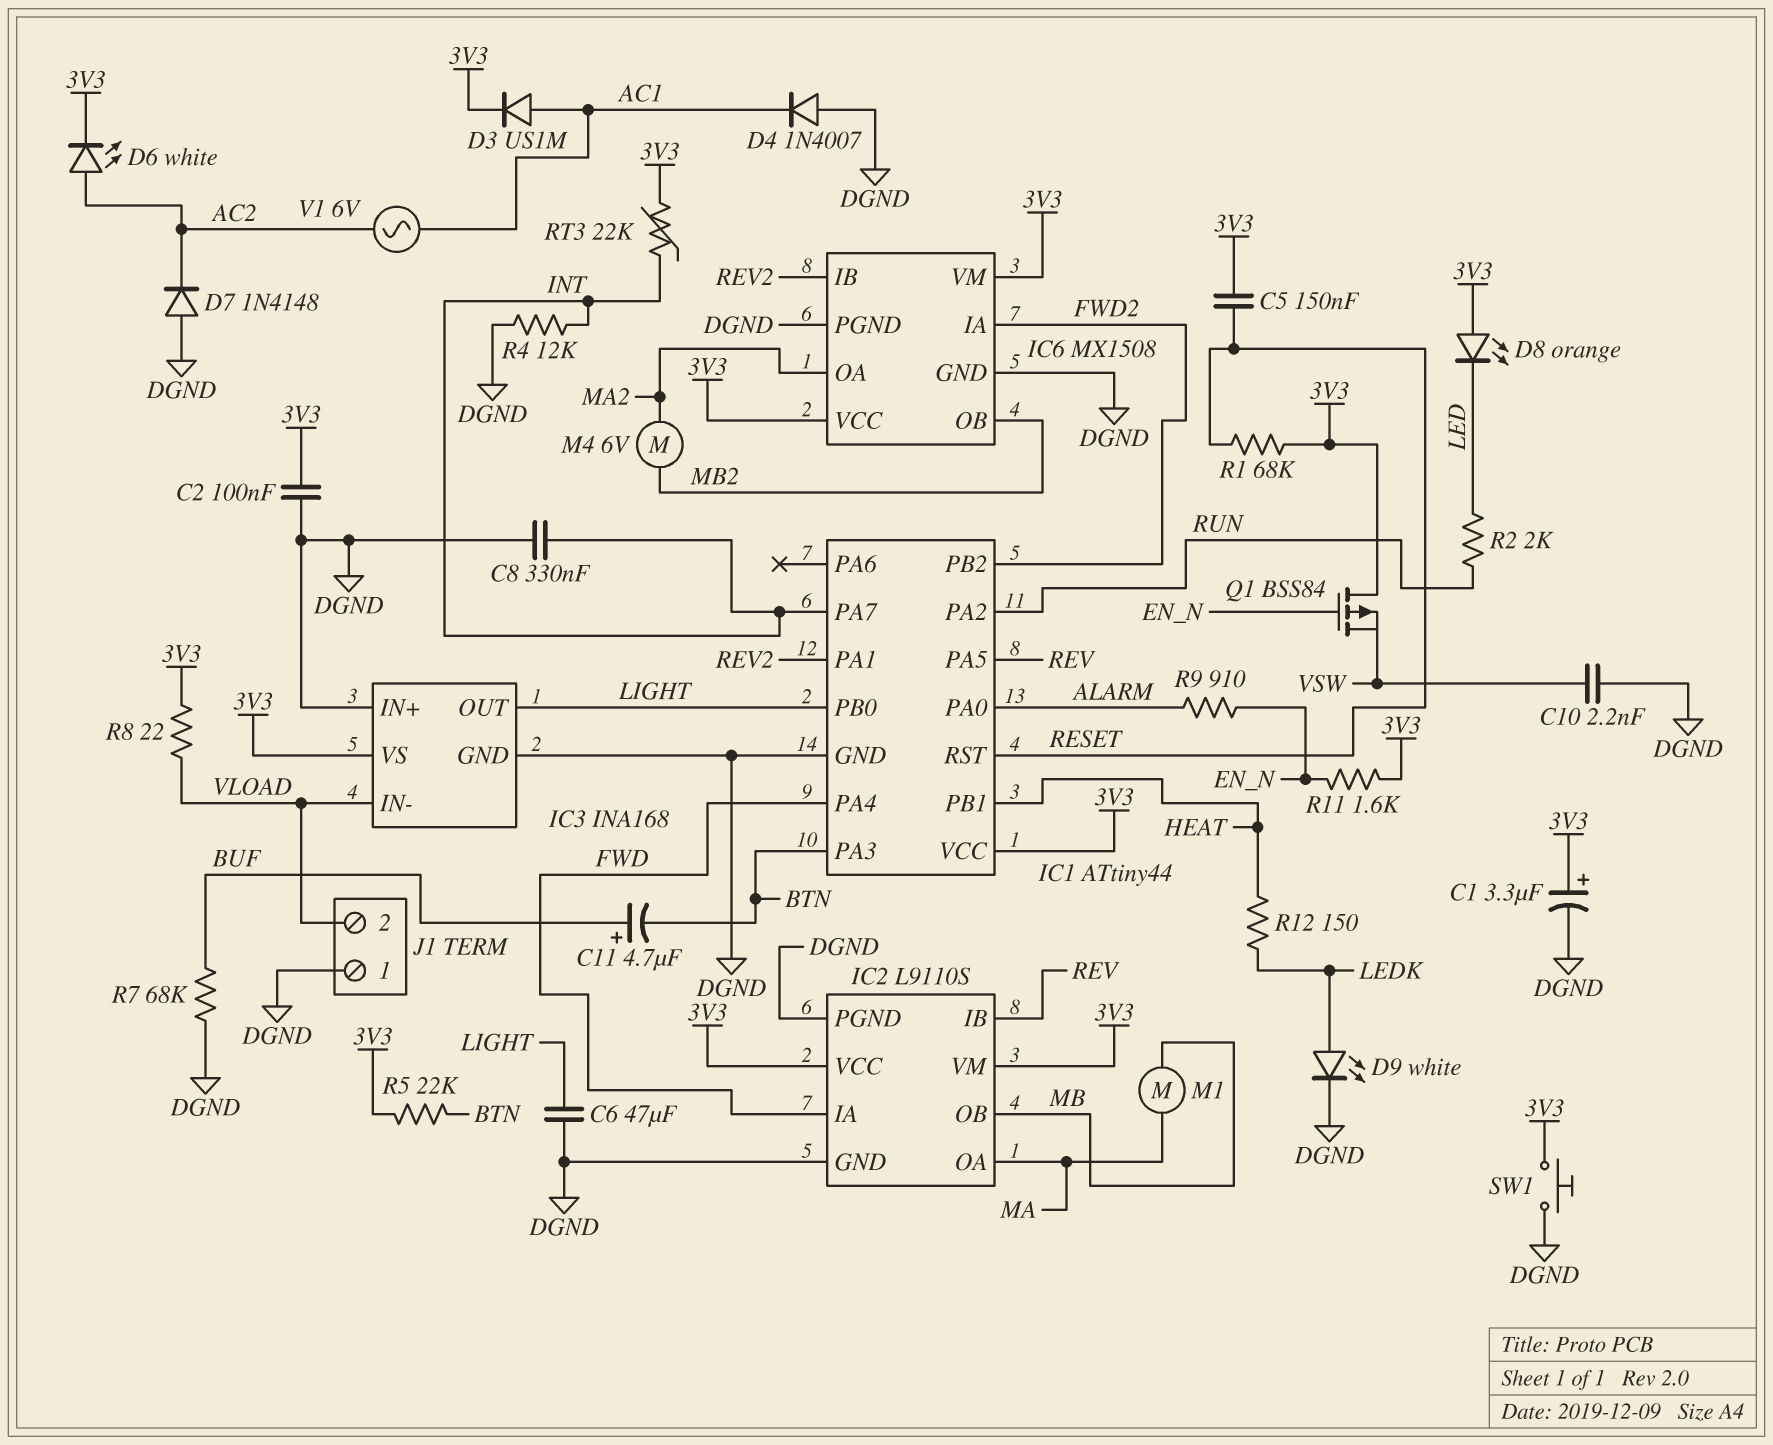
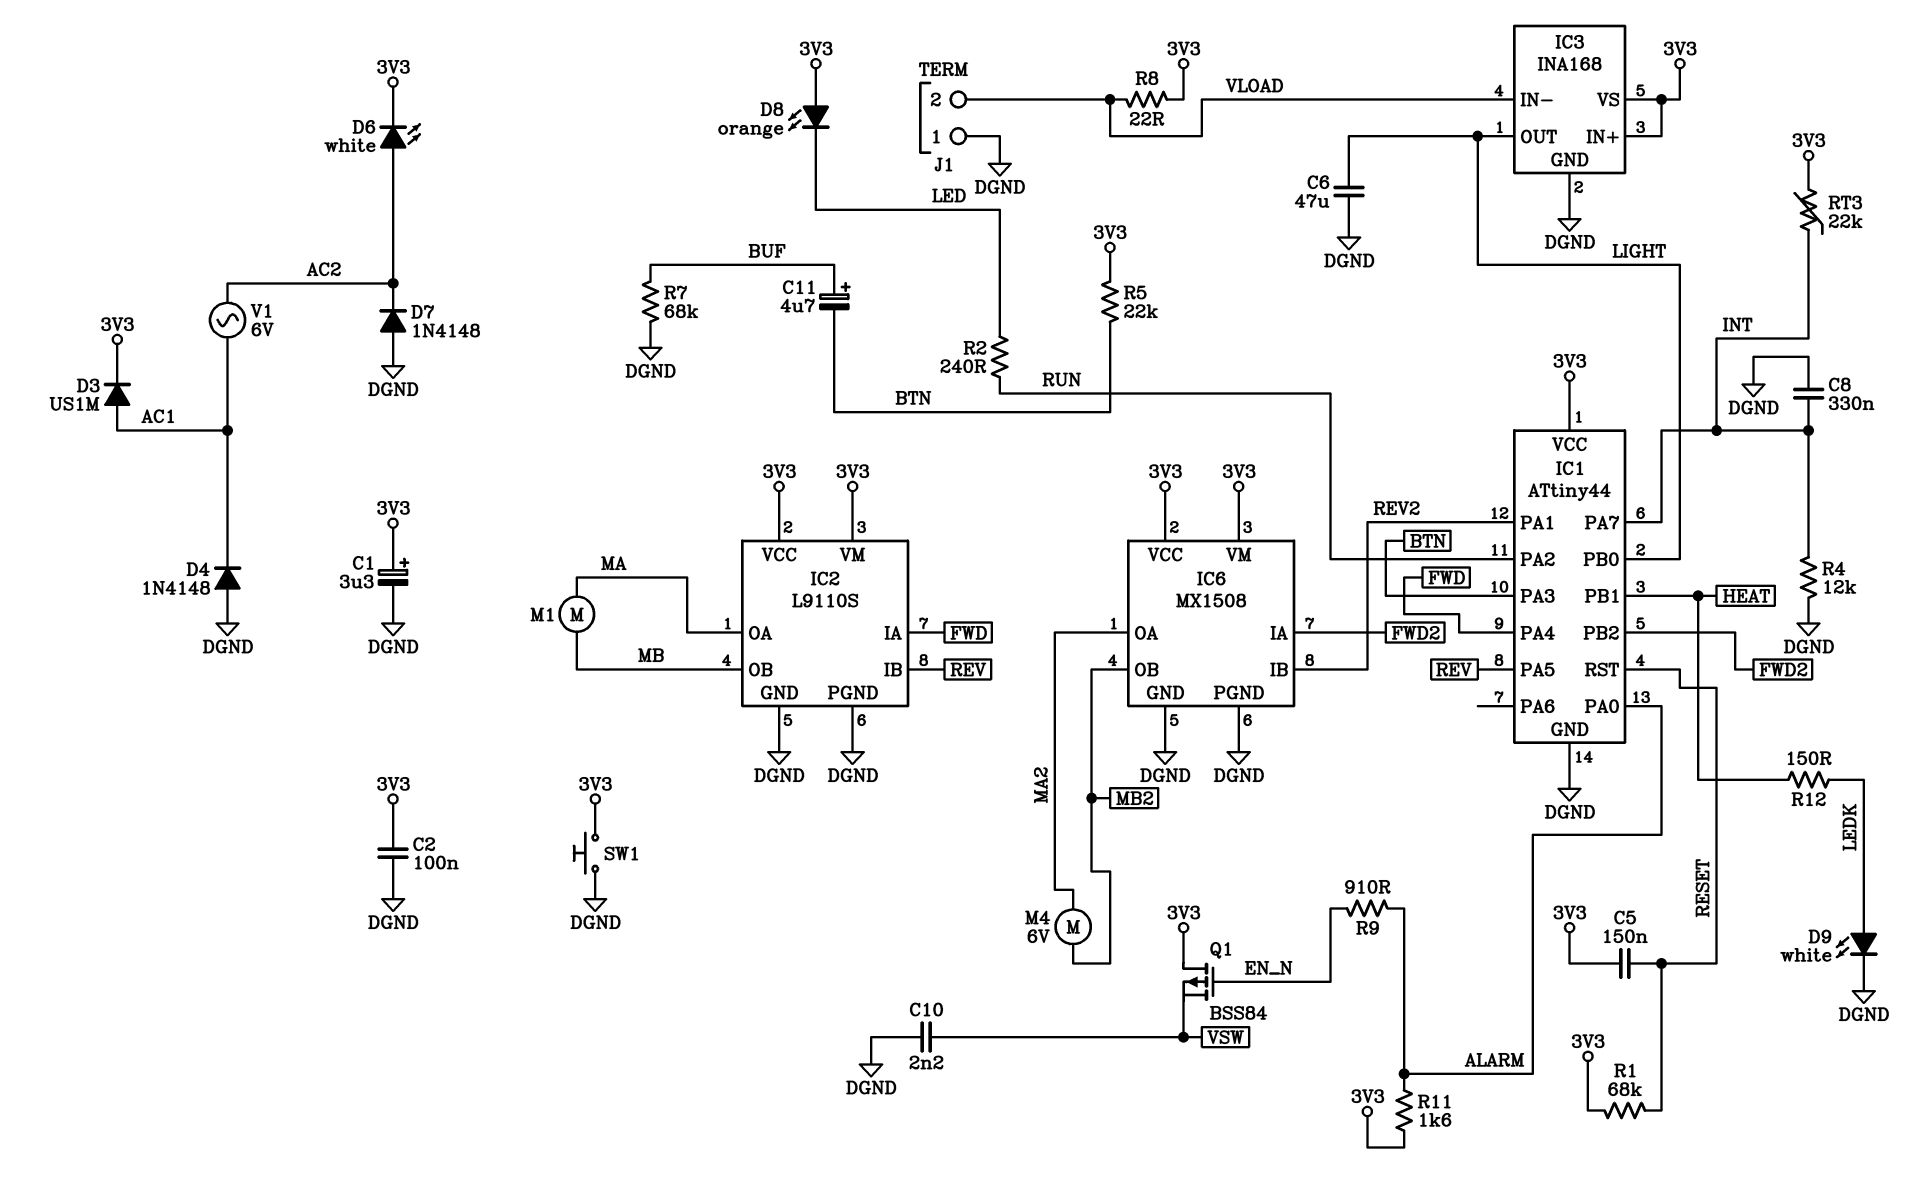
D4: diode 1N4007 (A DGND, K AC1) -> diode 1N4148 (A DGND, K AC1)
IC3 pin IN+: DGND -> 3V3
R2: 2k (LED, RUN) -> 240 (LED, RUN)
R11: 1.6k (3V3, EN_N) -> 1.6k (3V3, ALARM)

